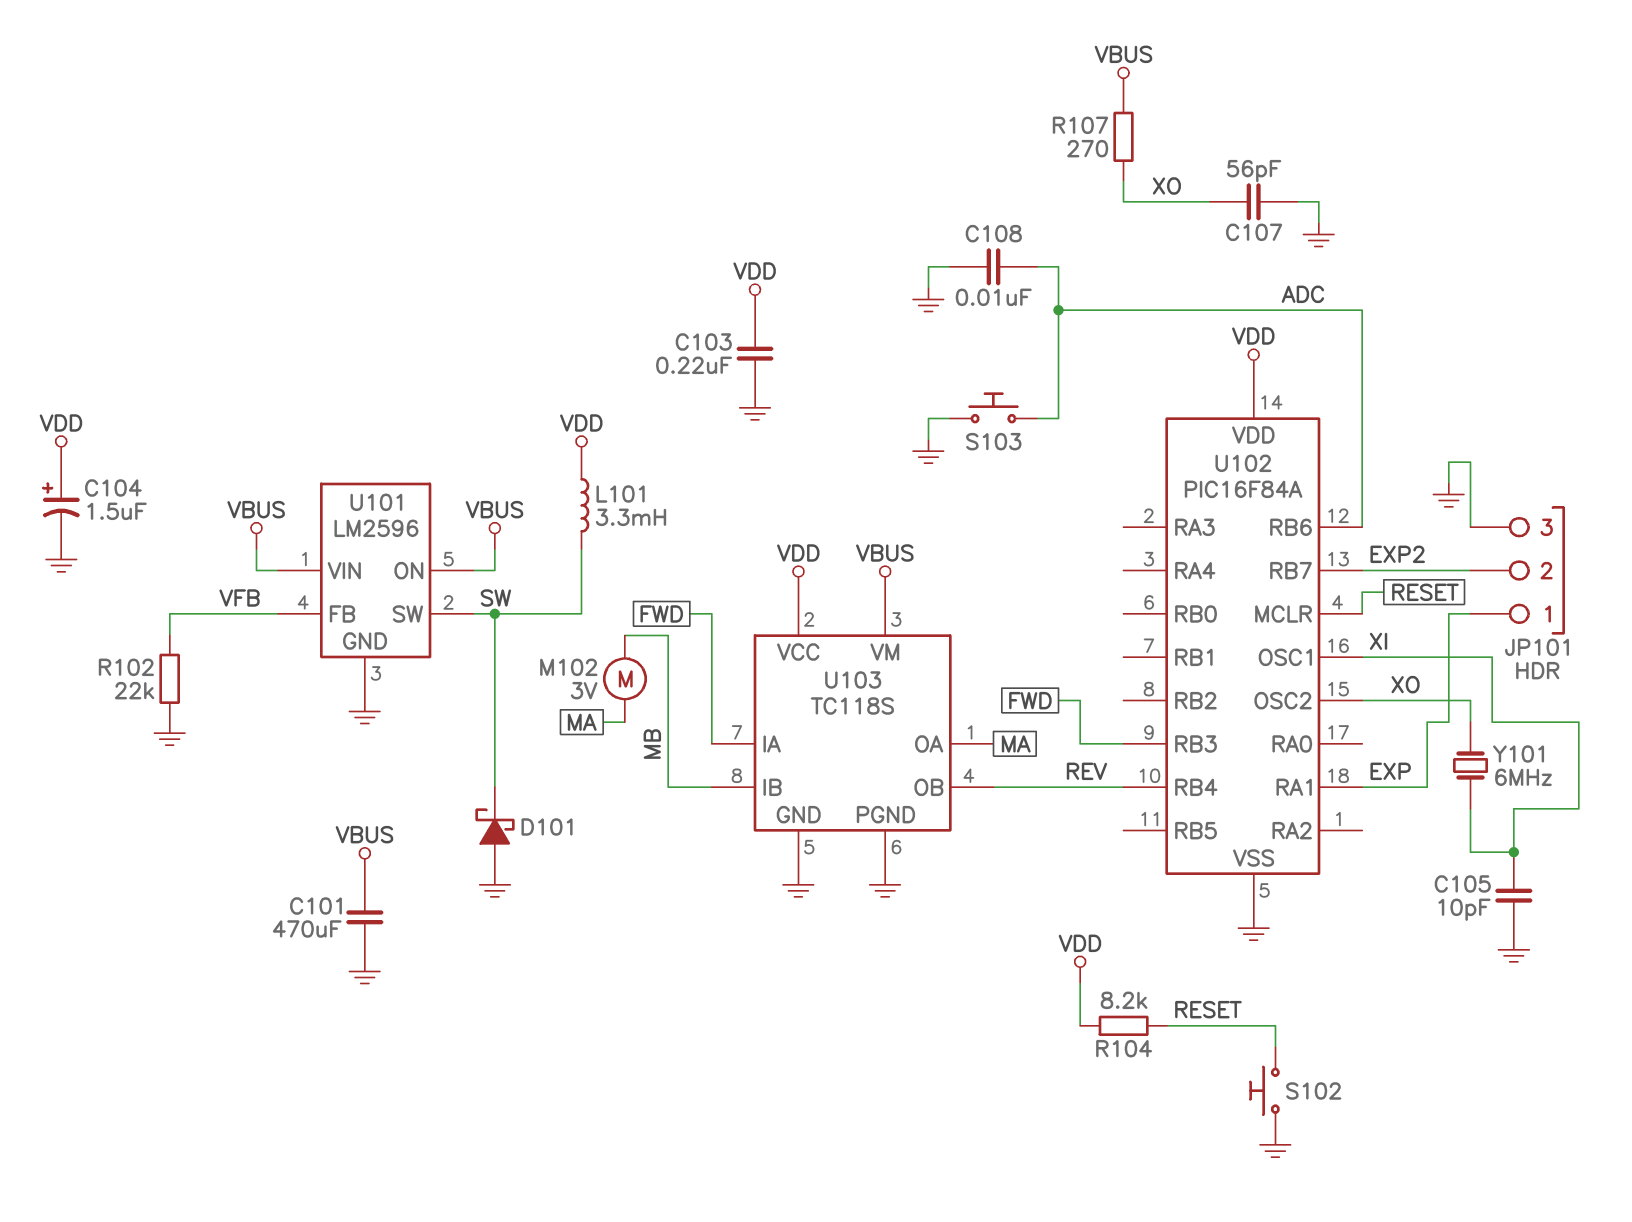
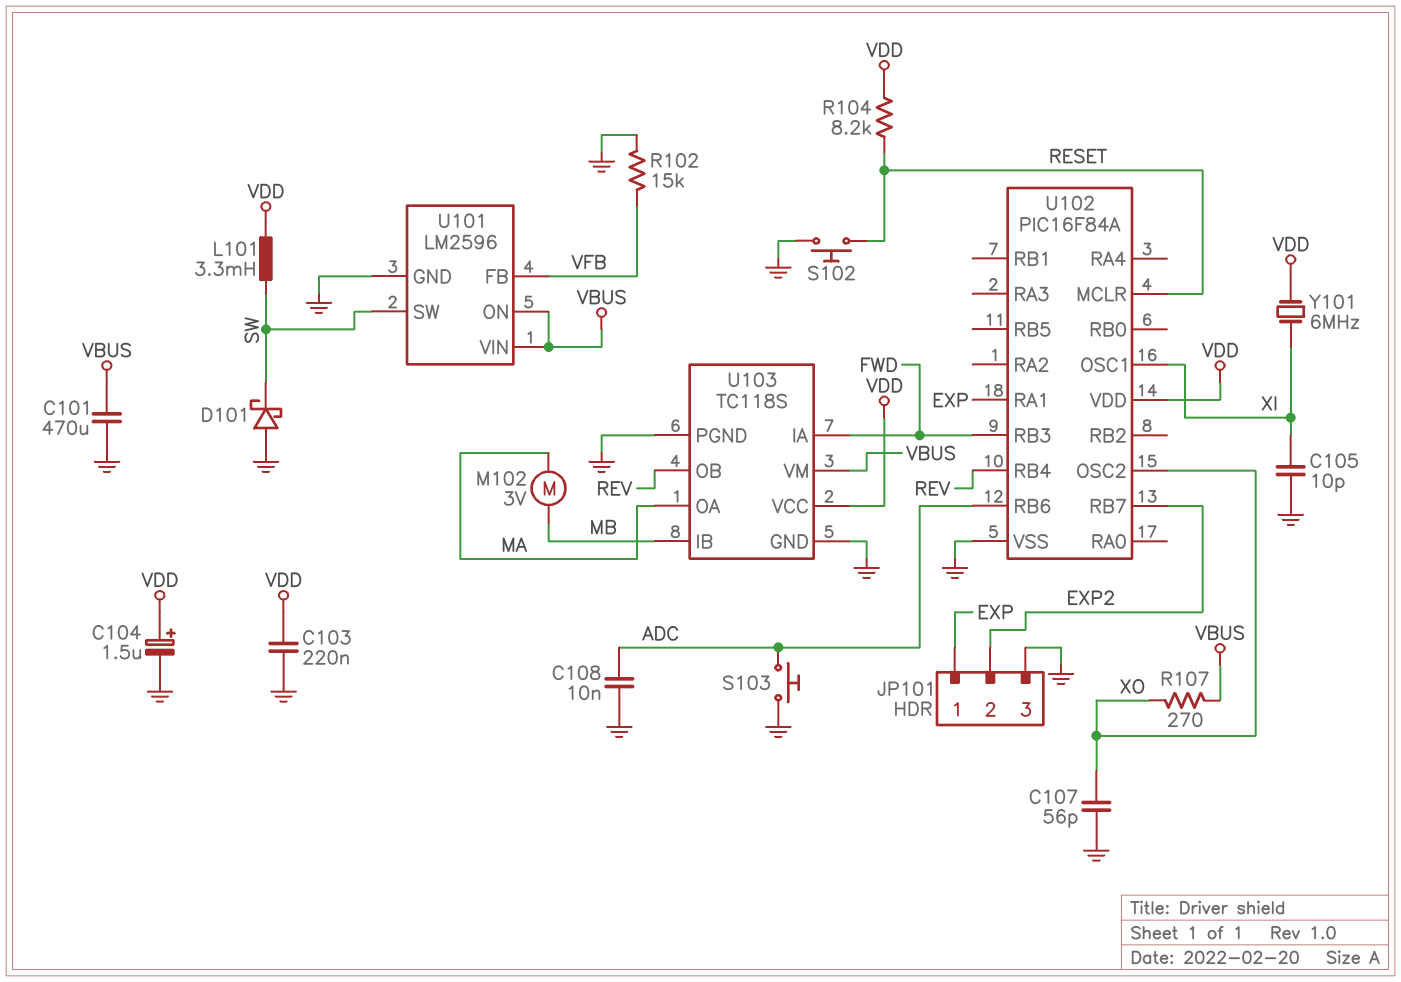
R102: 22k (GND, VFB) -> 15k (GND, VFB)
Y101: 6MHz (XI, XO) -> 6MHz (VDD, XI)

